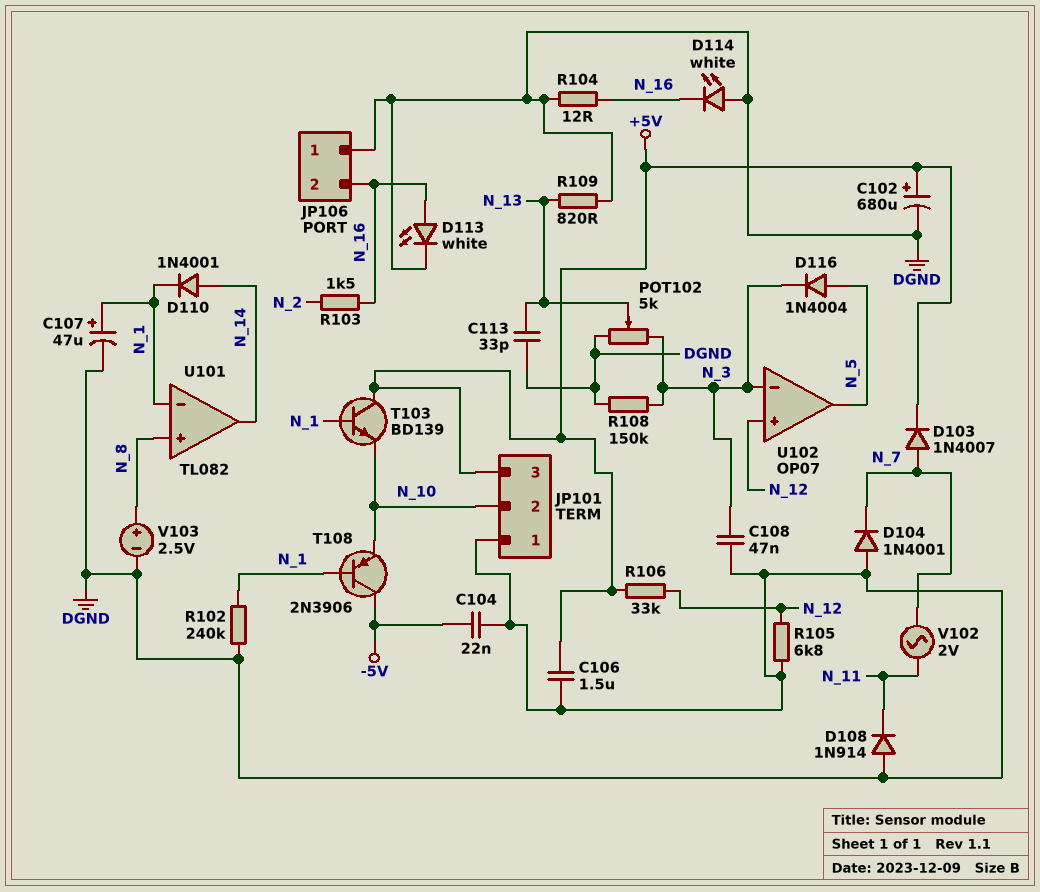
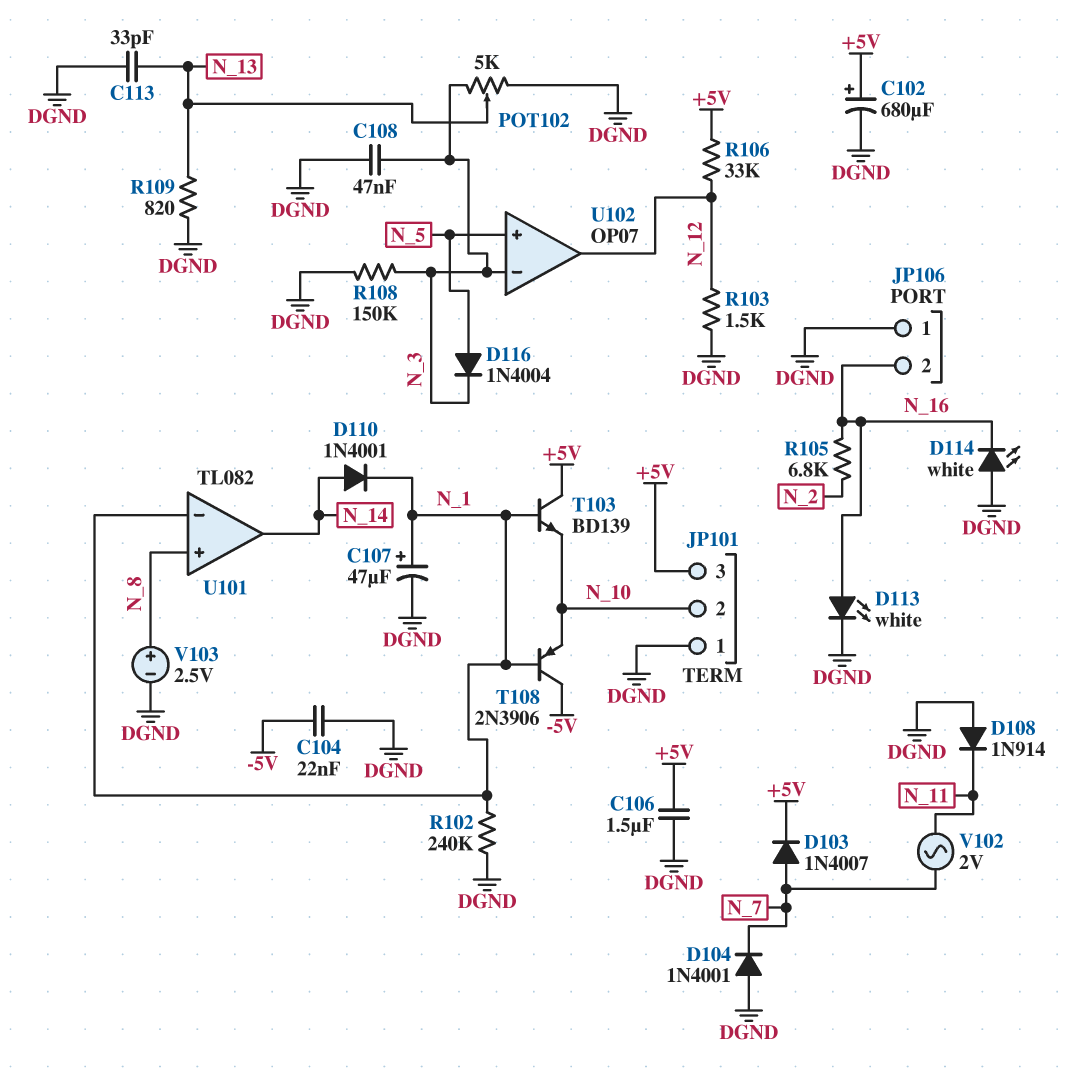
R103: 1.5k (N_2, N_16) -> 1.5k (DGND, N_12)
R104: 12 (DGND, N_16) -> none
R105: 6.8k (DGND, N_12) -> 6.8k (N_2, N_16)
U102 pin in+: N_12 -> N_5
U102 pin out: N_5 -> N_12

